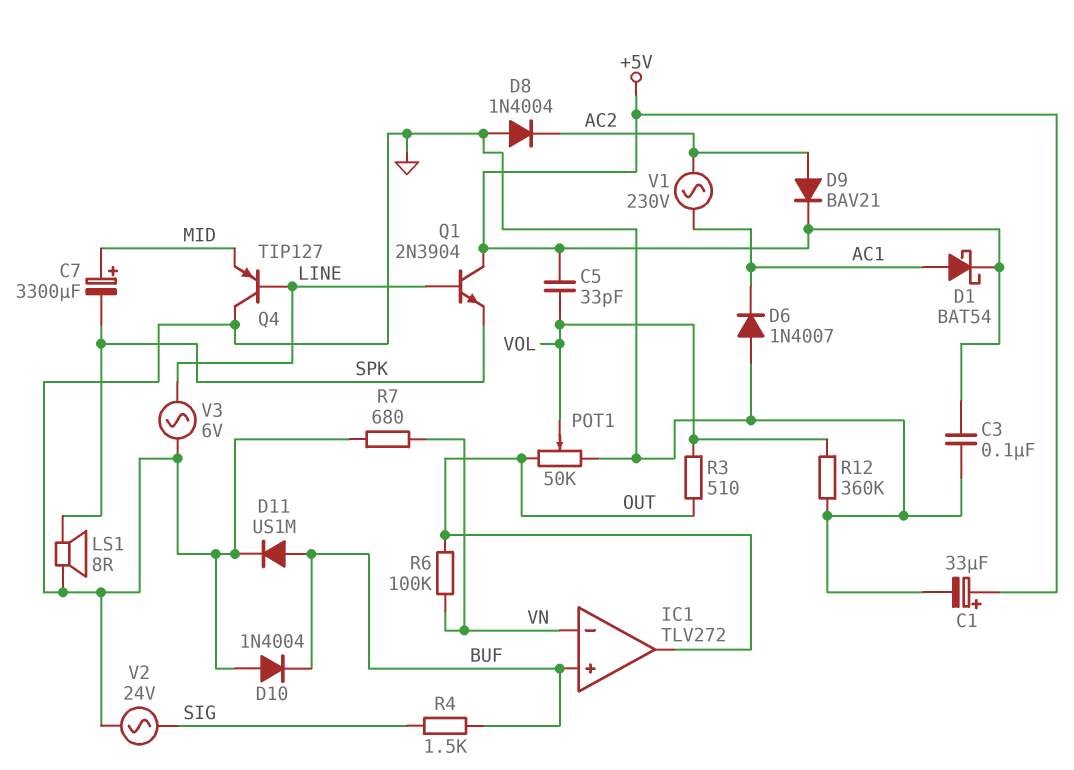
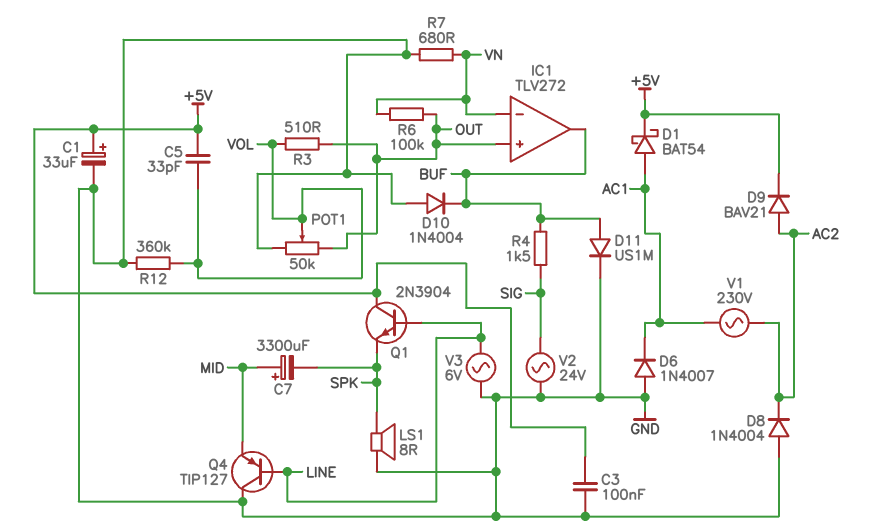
IC1 pin in+: BUF -> OUT
IC1 pin out: OUT -> BUF

